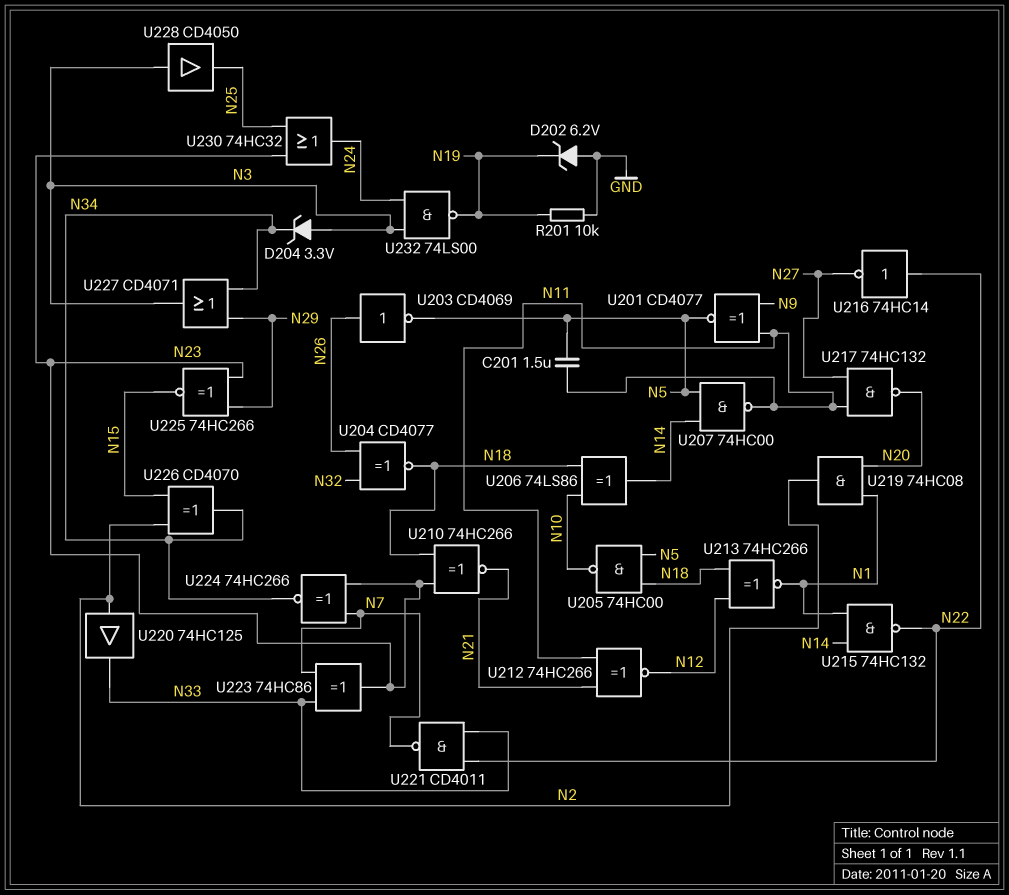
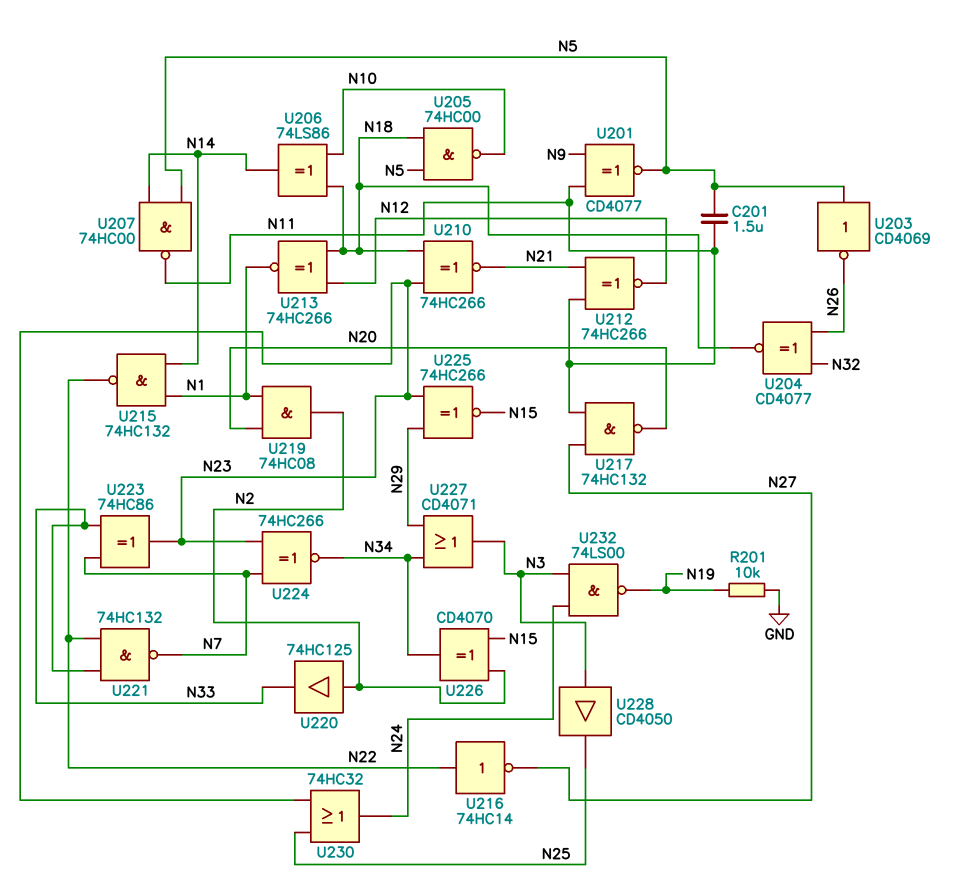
D202: zener 6.2V (A GND, K N19) -> none
D204: zener 3.3V (A N3, K N34) -> none
U203: NOT CD4069 (in N26, out N5) -> NOT CD4069 (in N5, out N26)
U221: NAND CD4011 (in N22, in N33, out N7) -> NAND 74HC132 (in N22, in N33, out N7)

